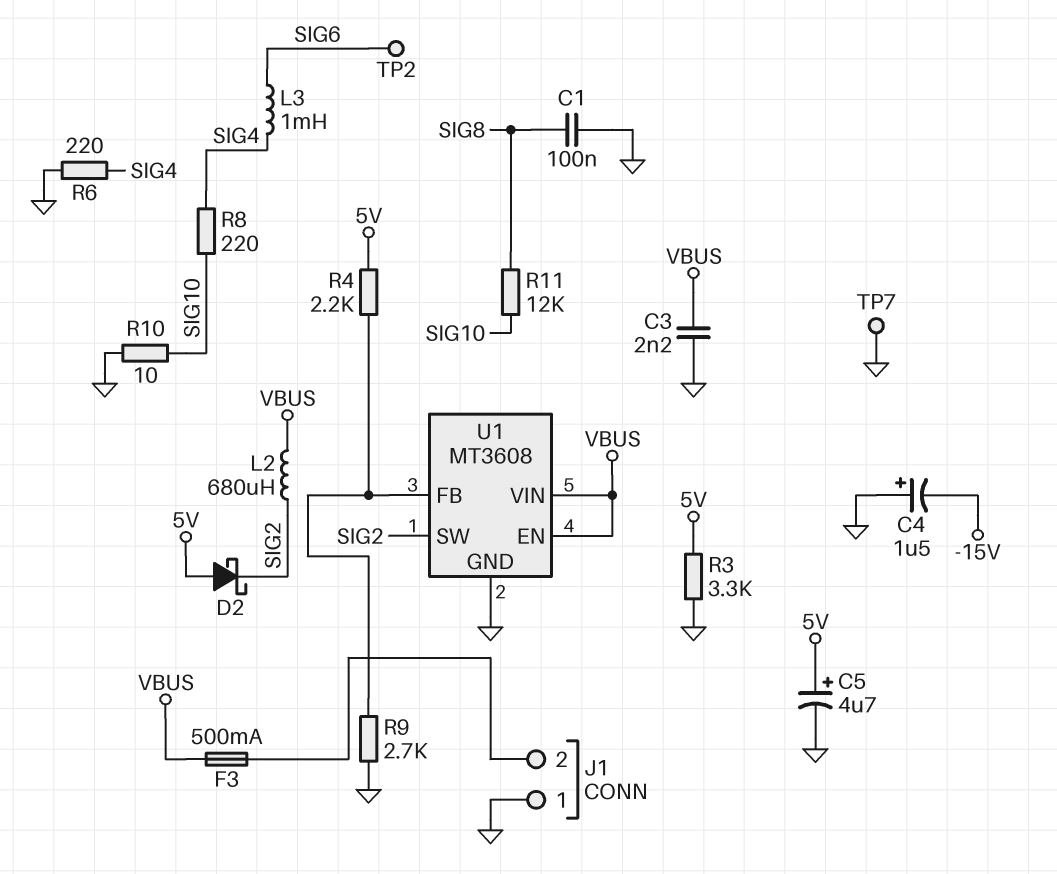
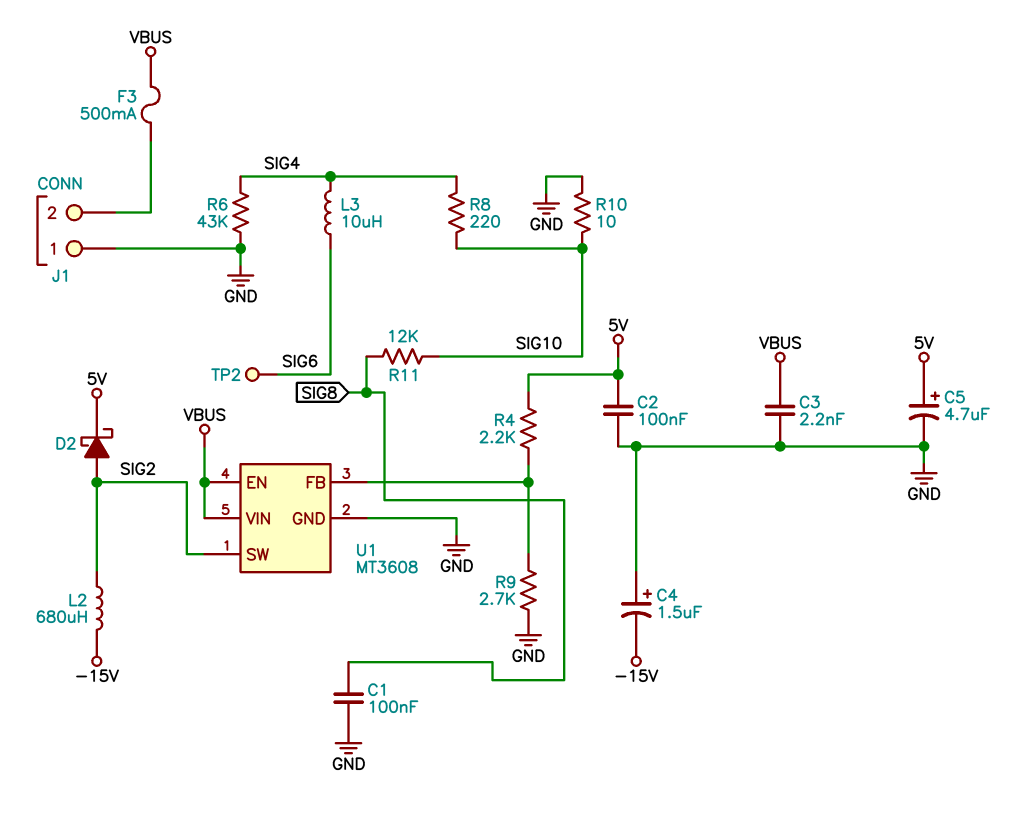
C2: none -> 100nF (5V, GND)
D2: schottky (A 5V, K SIG2) -> schottky (A SIG2, K 5V)
L2: 680uH (SIG2, VBUS) -> 680uH (-15V, SIG2)
L3: 1mH (SIG4, SIG6) -> 10uH (SIG4, SIG6)
R3: 3.3k (5V, GND) -> none
R6: 220 (GND, SIG4) -> 43k (GND, SIG4)
TP7: test point (GND) -> none

